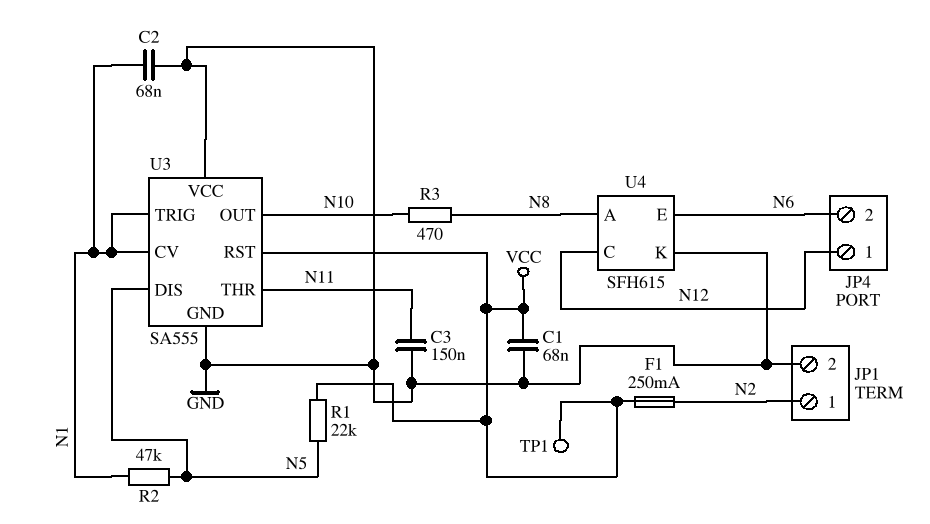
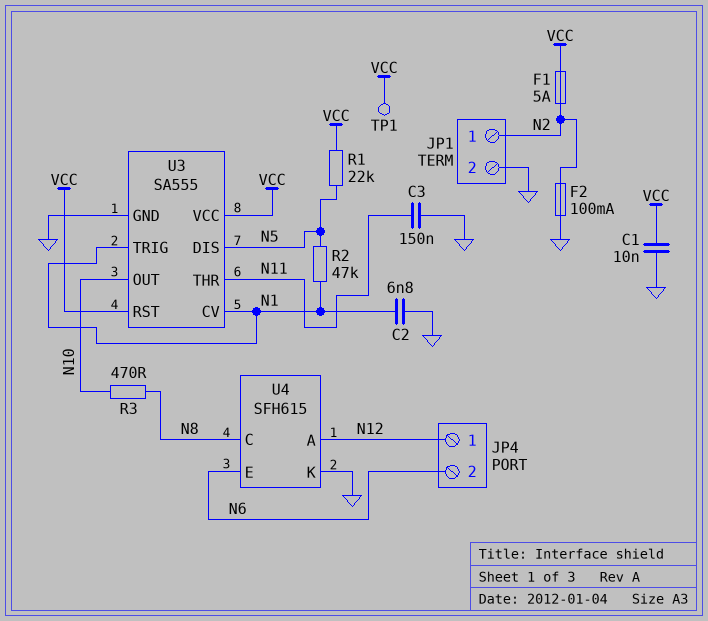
C1: 68nF (GND, VCC) -> 10nF (GND, VCC)
C2: 68nF (GND, N1) -> 6.8nF (GND, N1)
F1: 250mA (N2, VCC) -> 5A (N2, VCC)
F2: none -> 100mA (GND, N2)
U3 pin VCC: GND -> VCC
U4 pin A: N8 -> N12
U4 pin C: N12 -> N8

